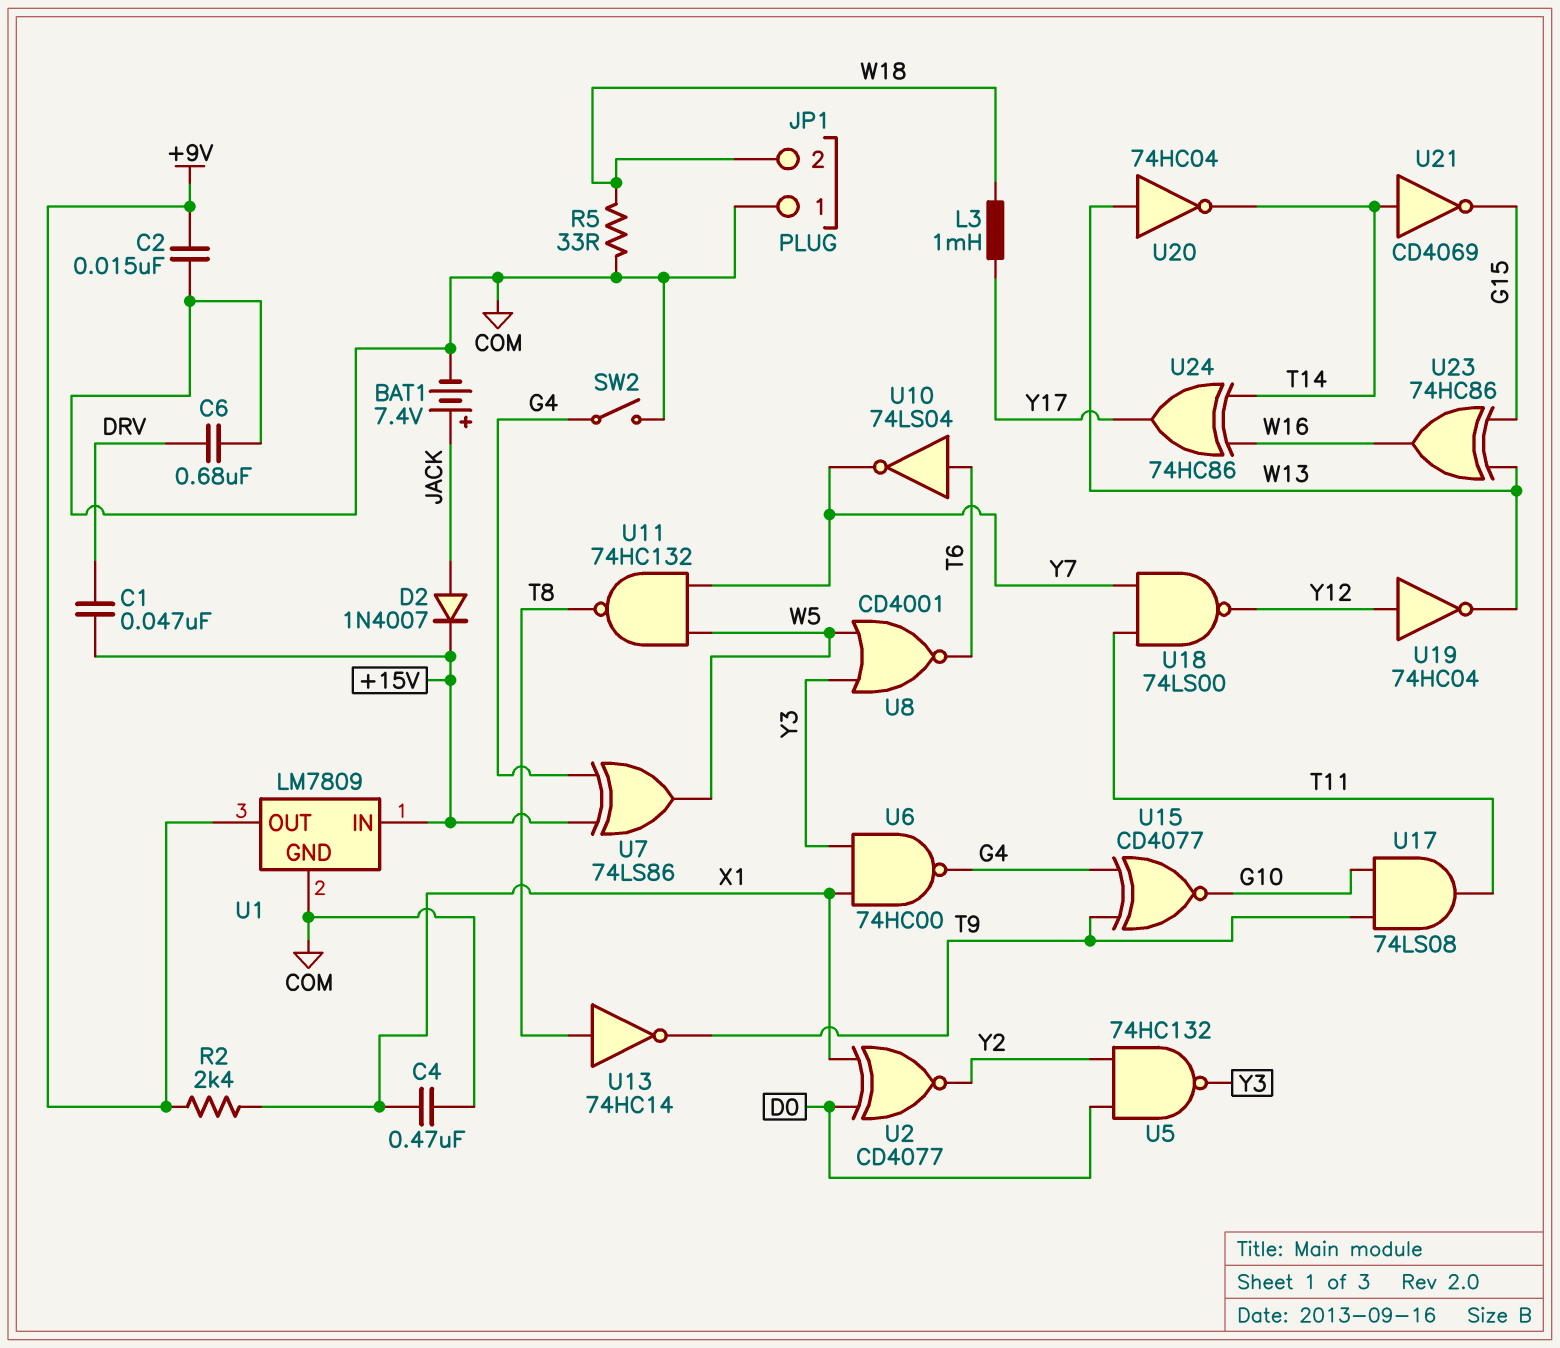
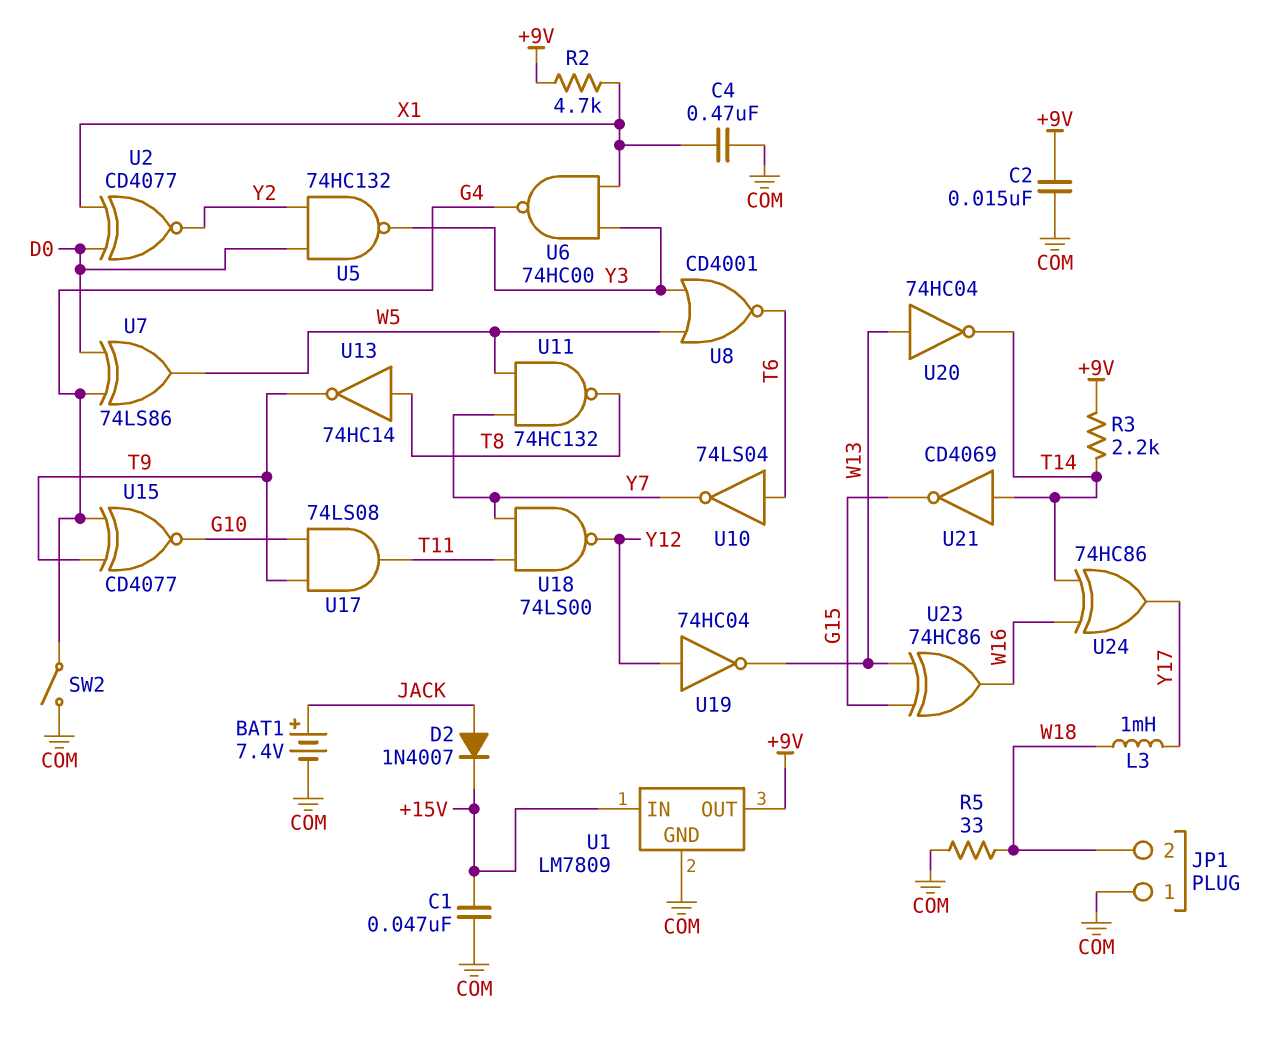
C1: 47nF (+15V, DRV) -> 47nF (+15V, COM)
C6: 680nF (COM, DRV) -> none
R2: 2.4k (+9V, X1) -> 4.7k (+9V, X1)
R3: none -> 2.2k (+9V, T14)
U7: XOR 74LS86 (in +15V, in G4, out W5) -> XOR 74LS86 (in D0, in G4, out W5)

